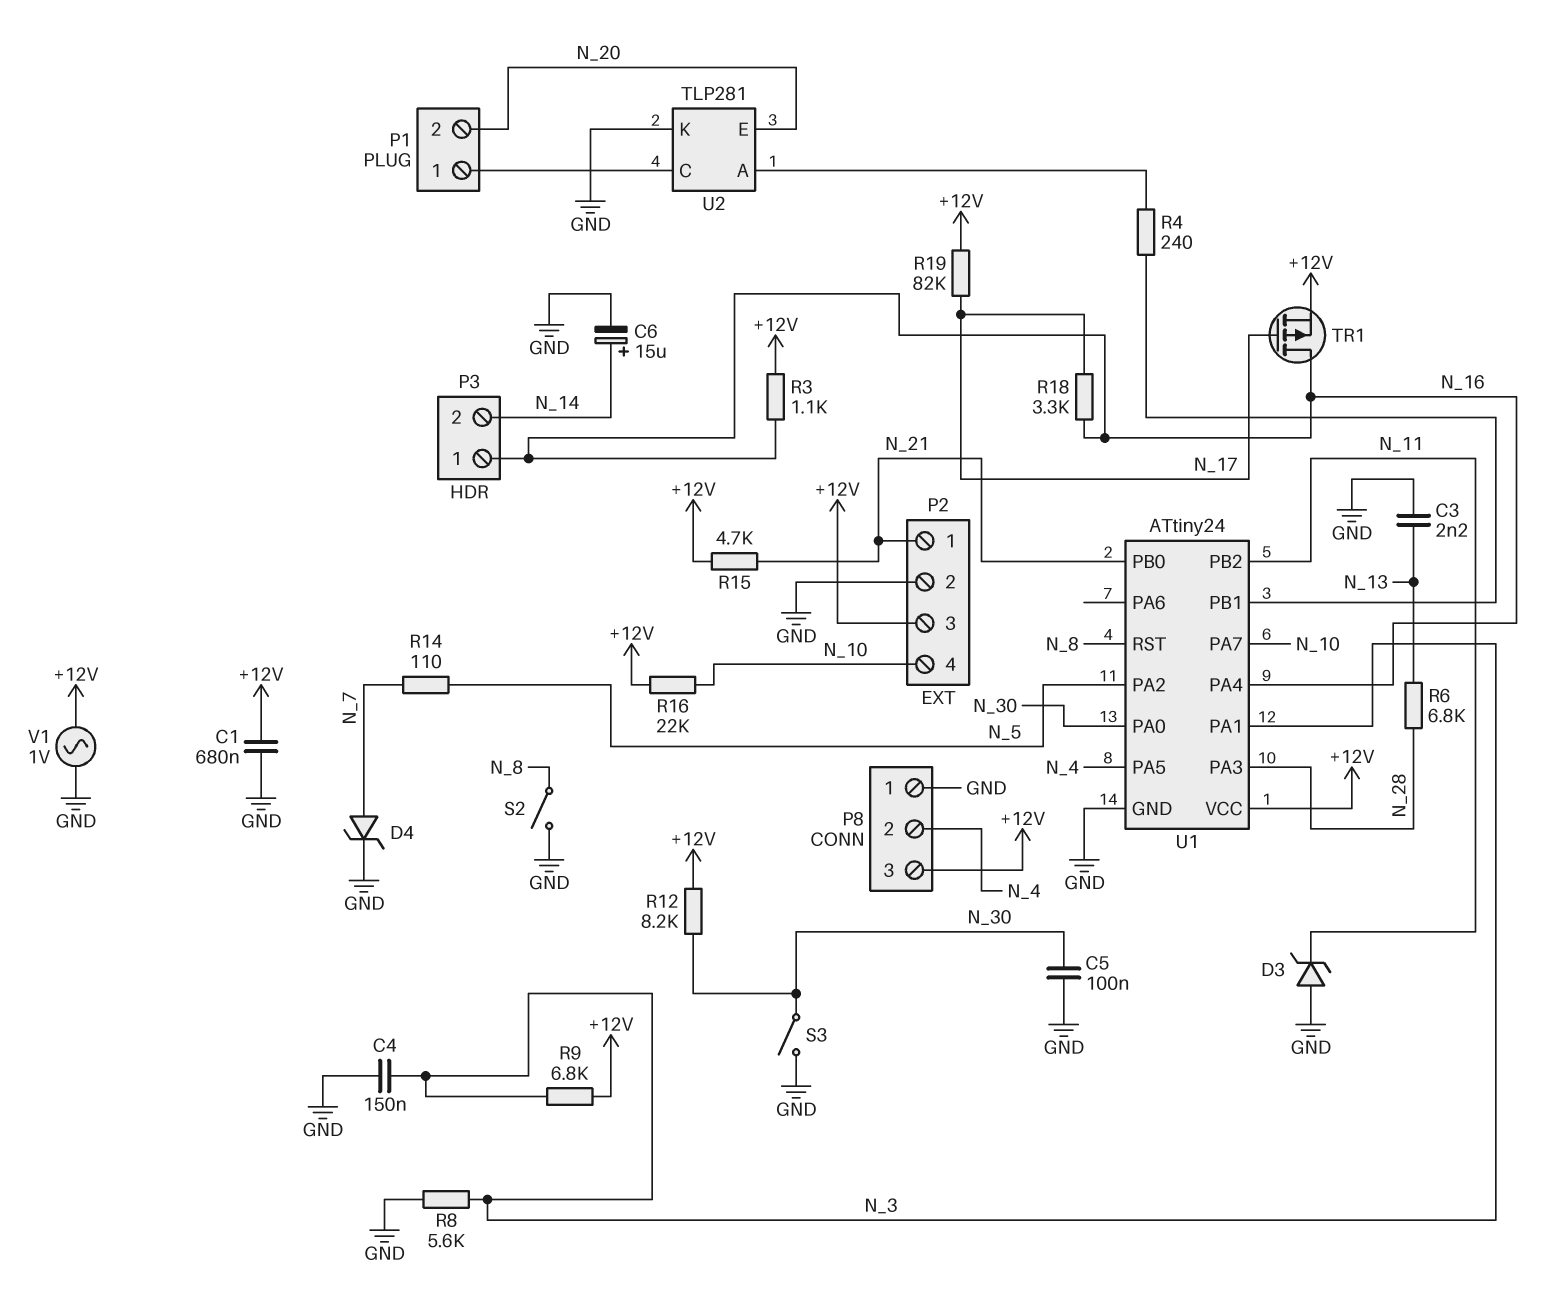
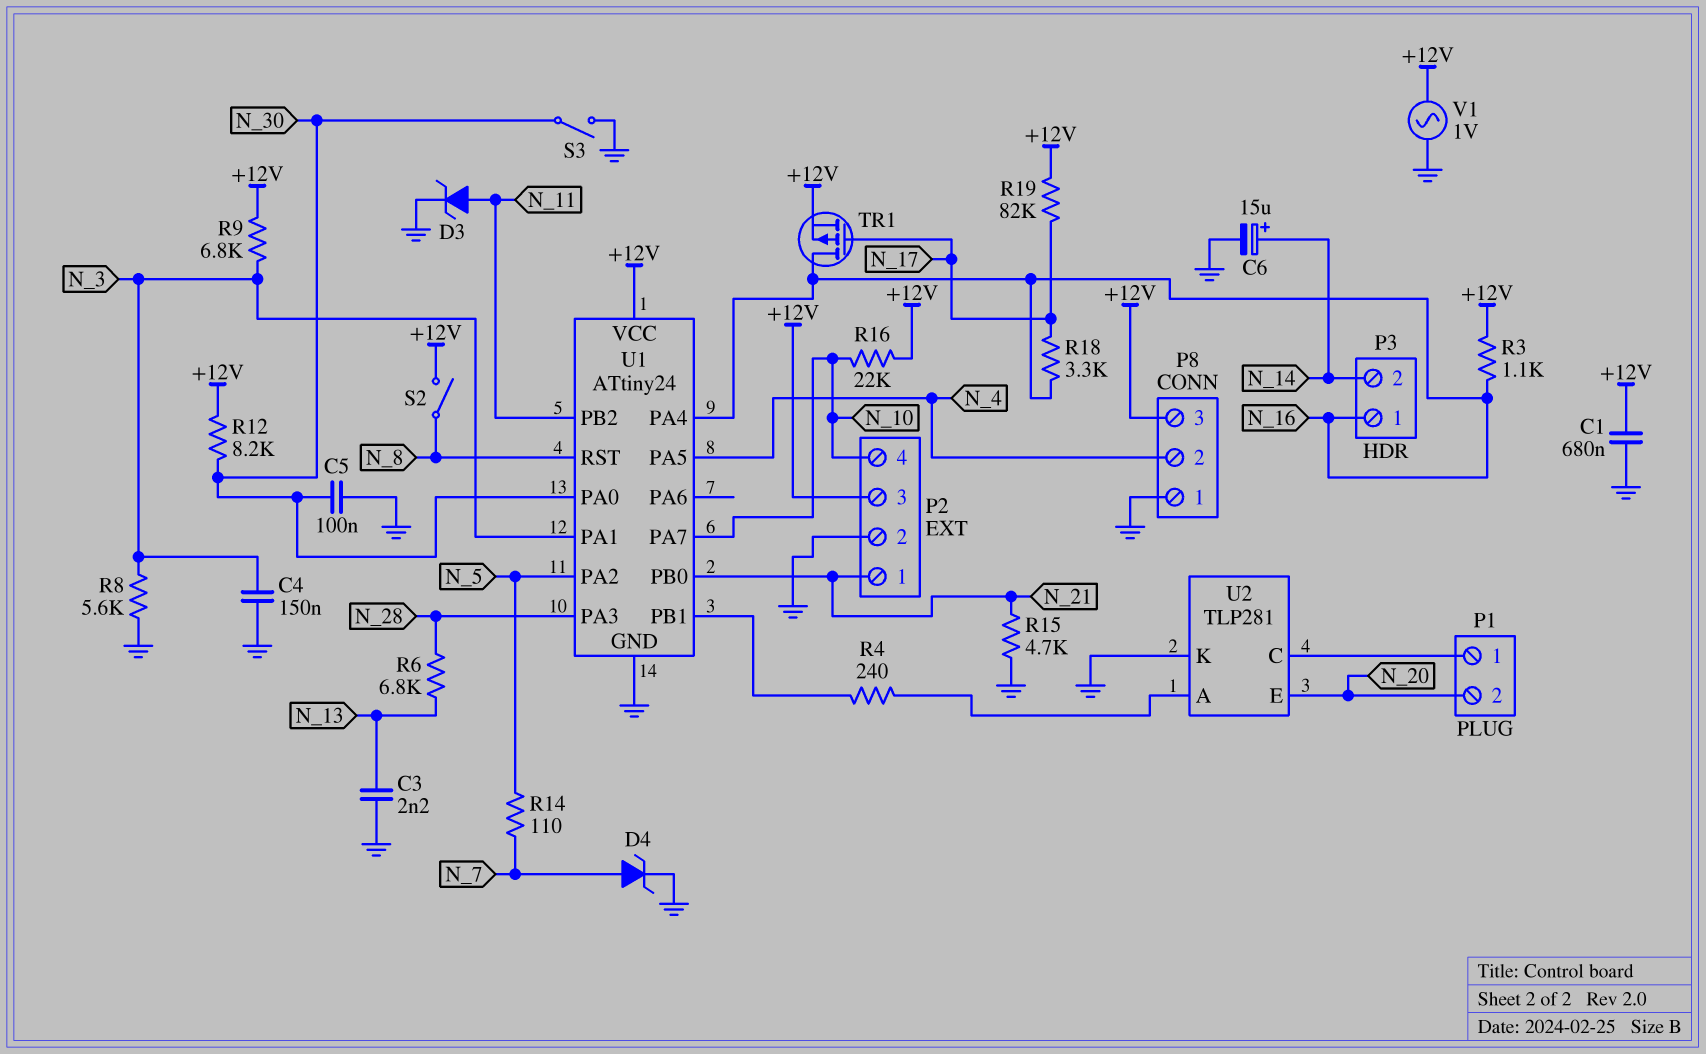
D3: zener (A GND, K N_11) -> zener (A N_11, K GND)
R15: 4.7k (+12V, N_21) -> 4.7k (GND, N_21)
S2: switch (GND, N_8) -> switch (+12V, N_8)

